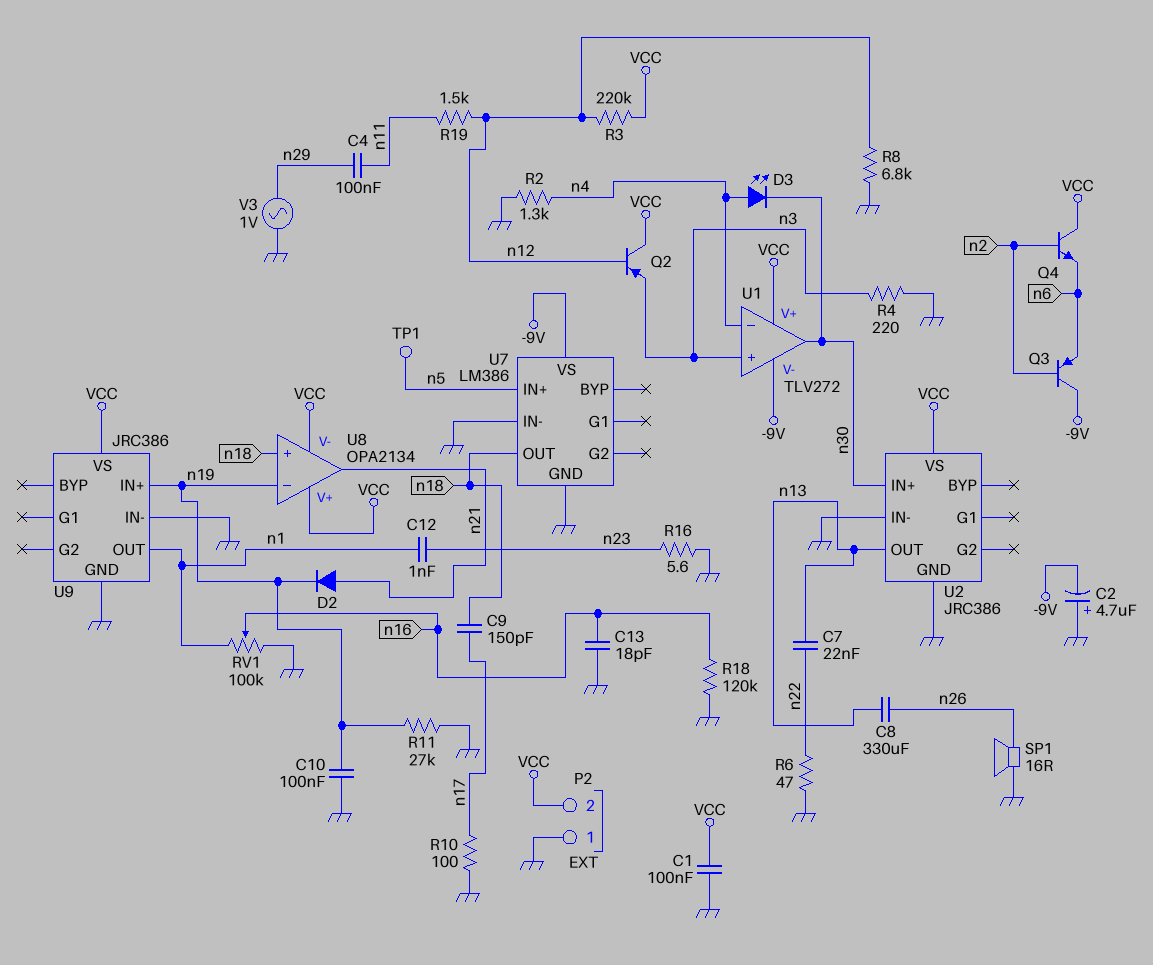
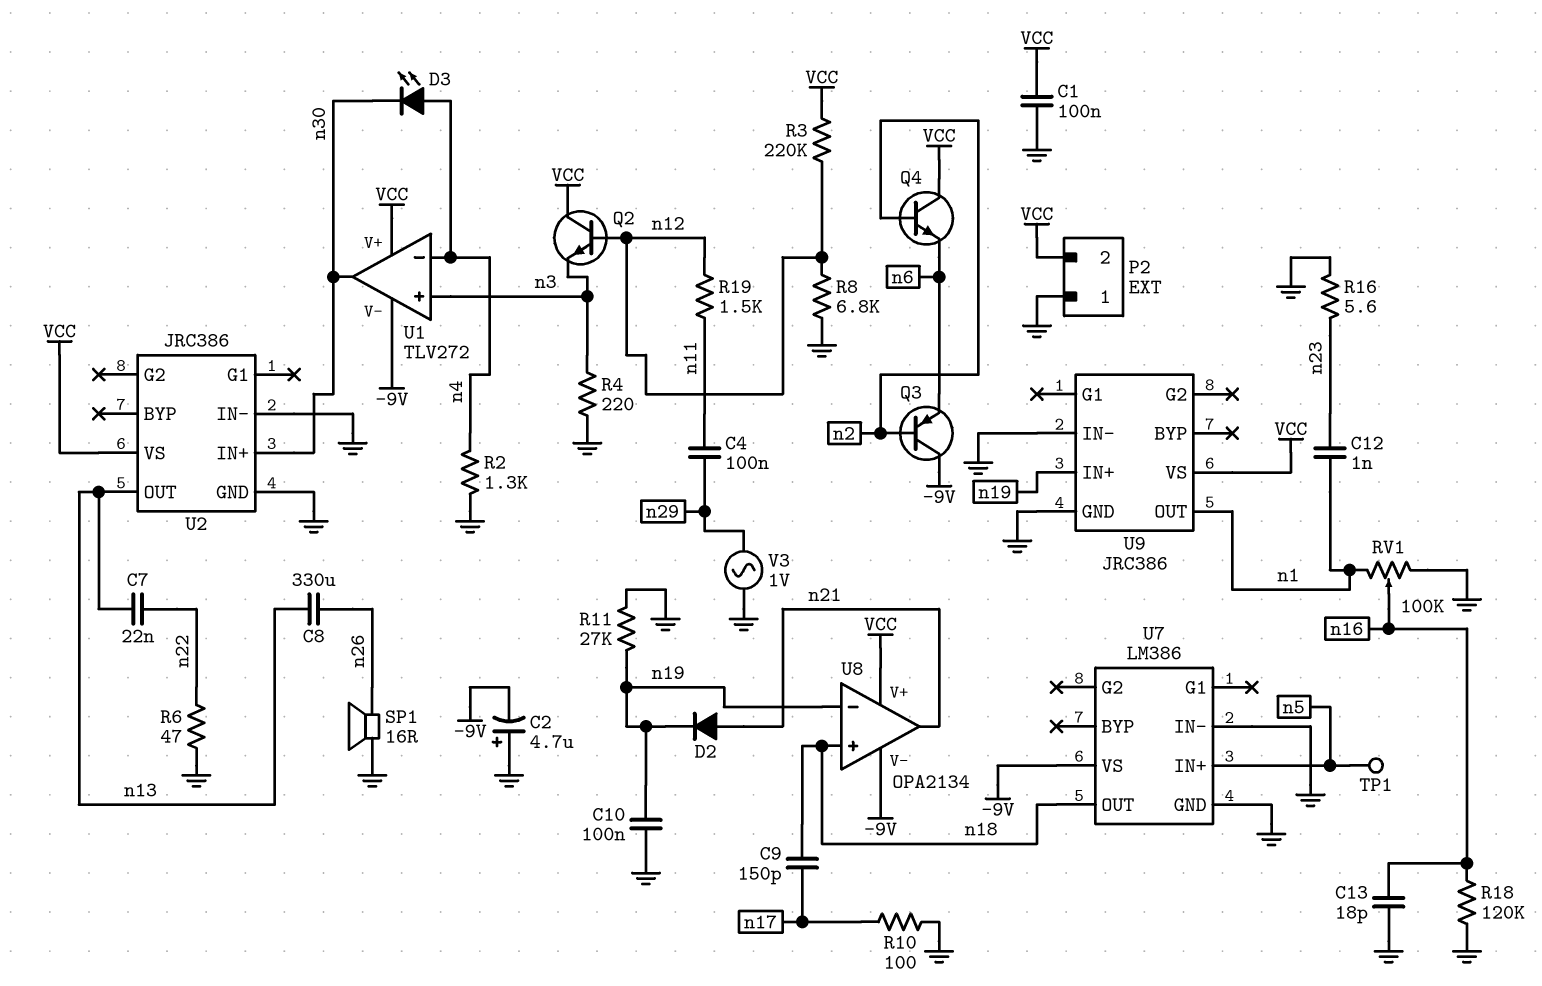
Q2: PNP (B n12, C VCC, E n3) -> NPN (B n12, C VCC, E n3)
U8 pin V-: VCC -> -9V

